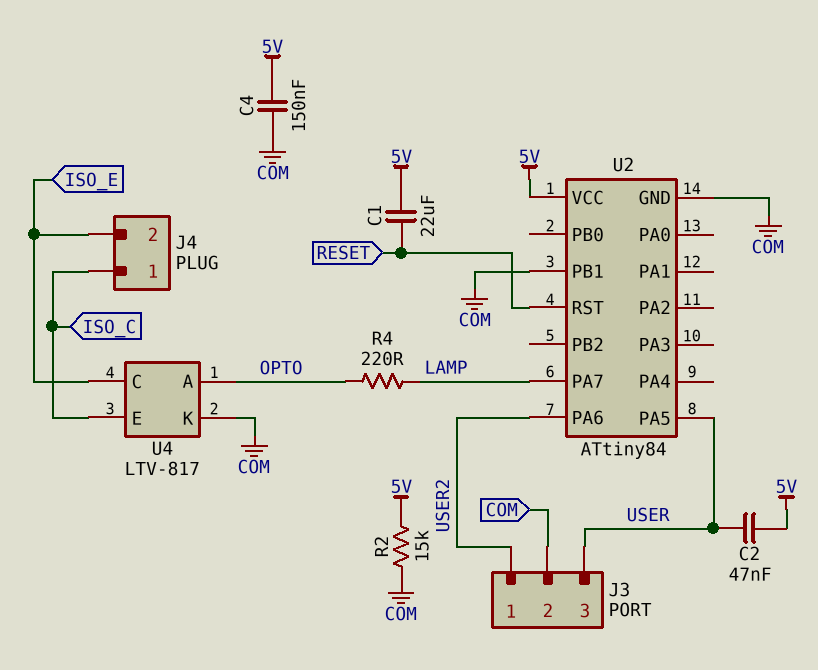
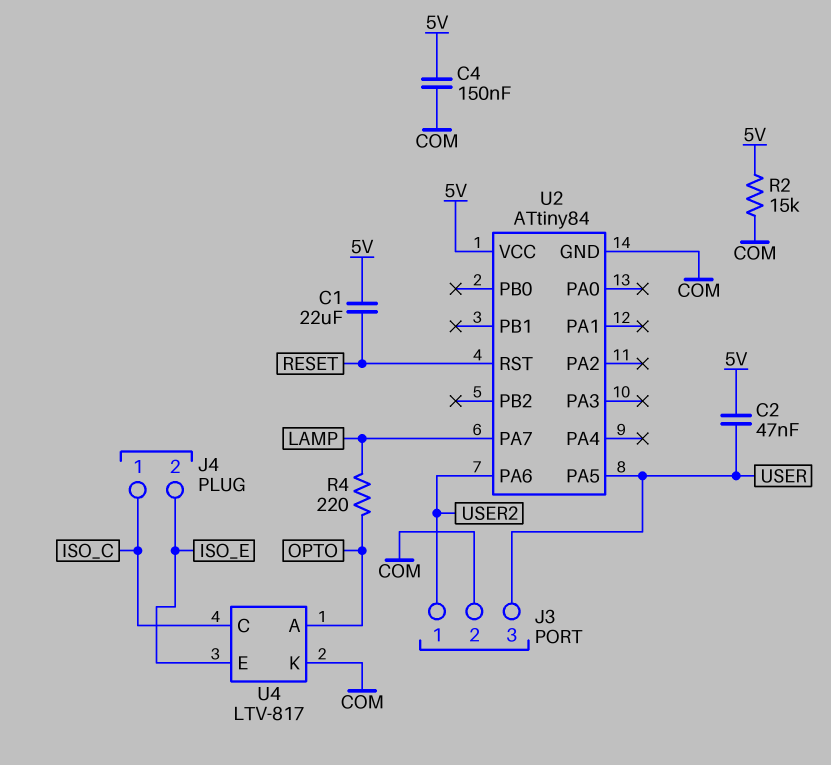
U2 pin PB1: COM -> none
U4 pin C: ISO_E -> ISO_C
U4 pin E: ISO_C -> ISO_E

